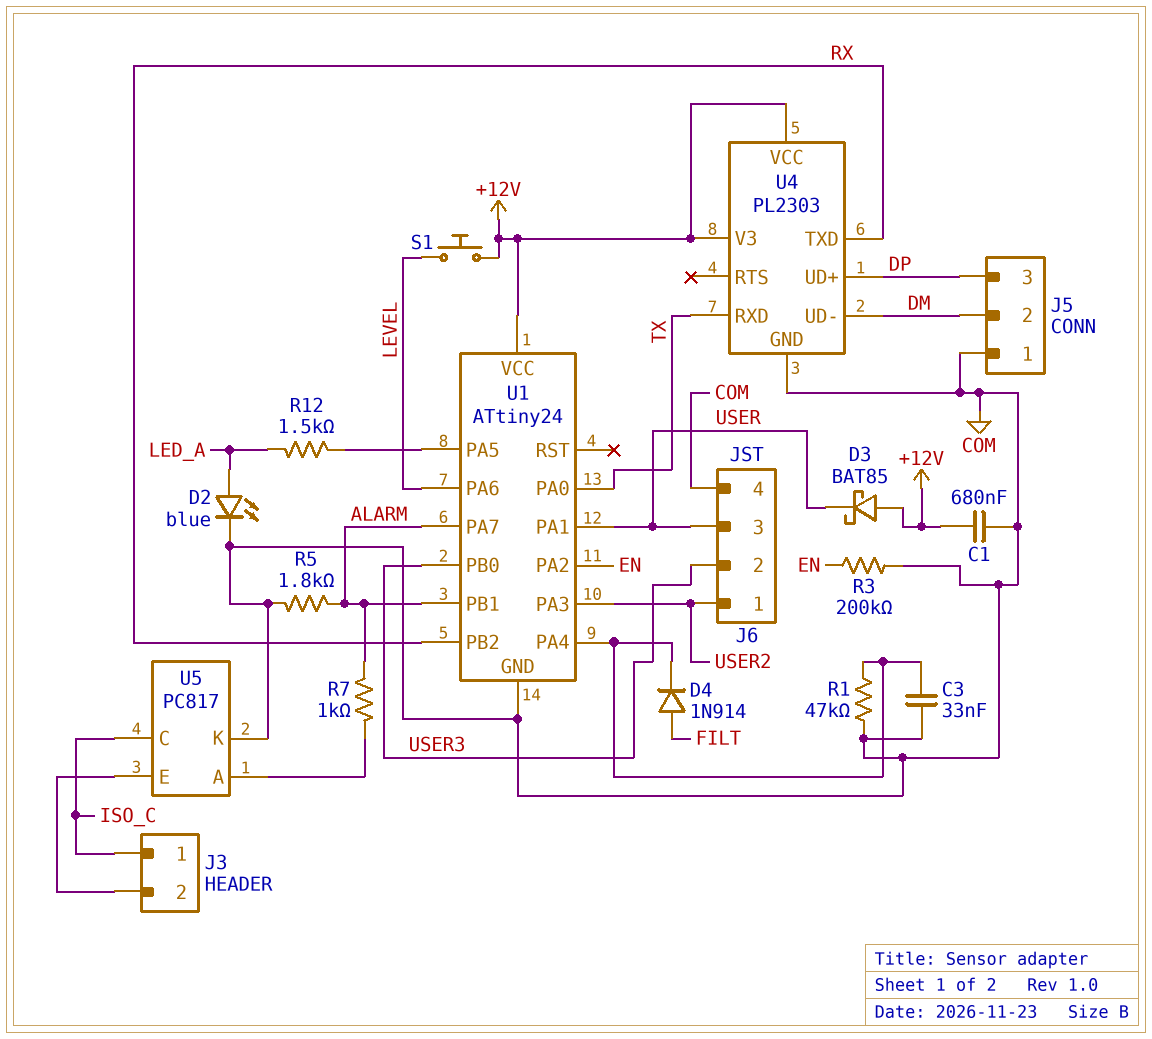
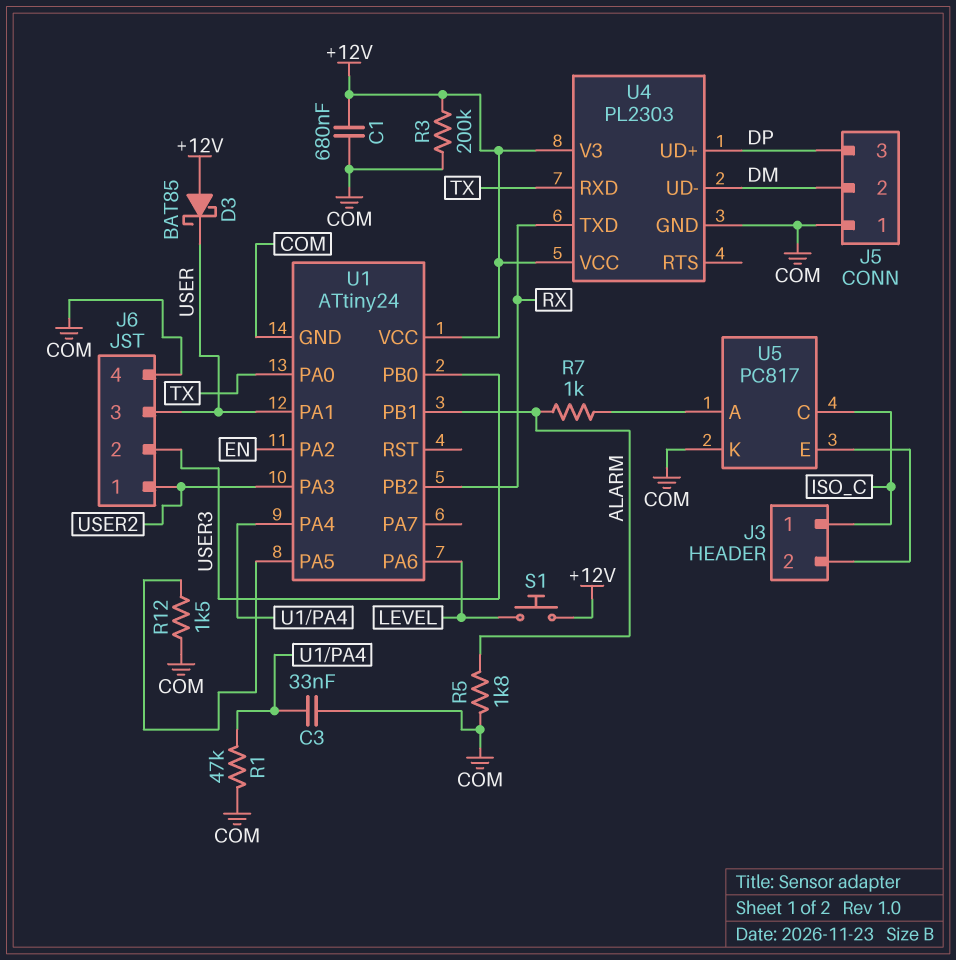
D2: LED blue (A LED_A, K COM) -> none
D4: diode 1N914 (A FILT, K U1/PA4) -> none
R3: 200k (COM, EN) -> 200k (+12V, COM)
R12: 1.5k (LED_A, U1/PA5) -> 1.5k (COM, U1/PA5)
U1 pin PA7: ALARM -> none

